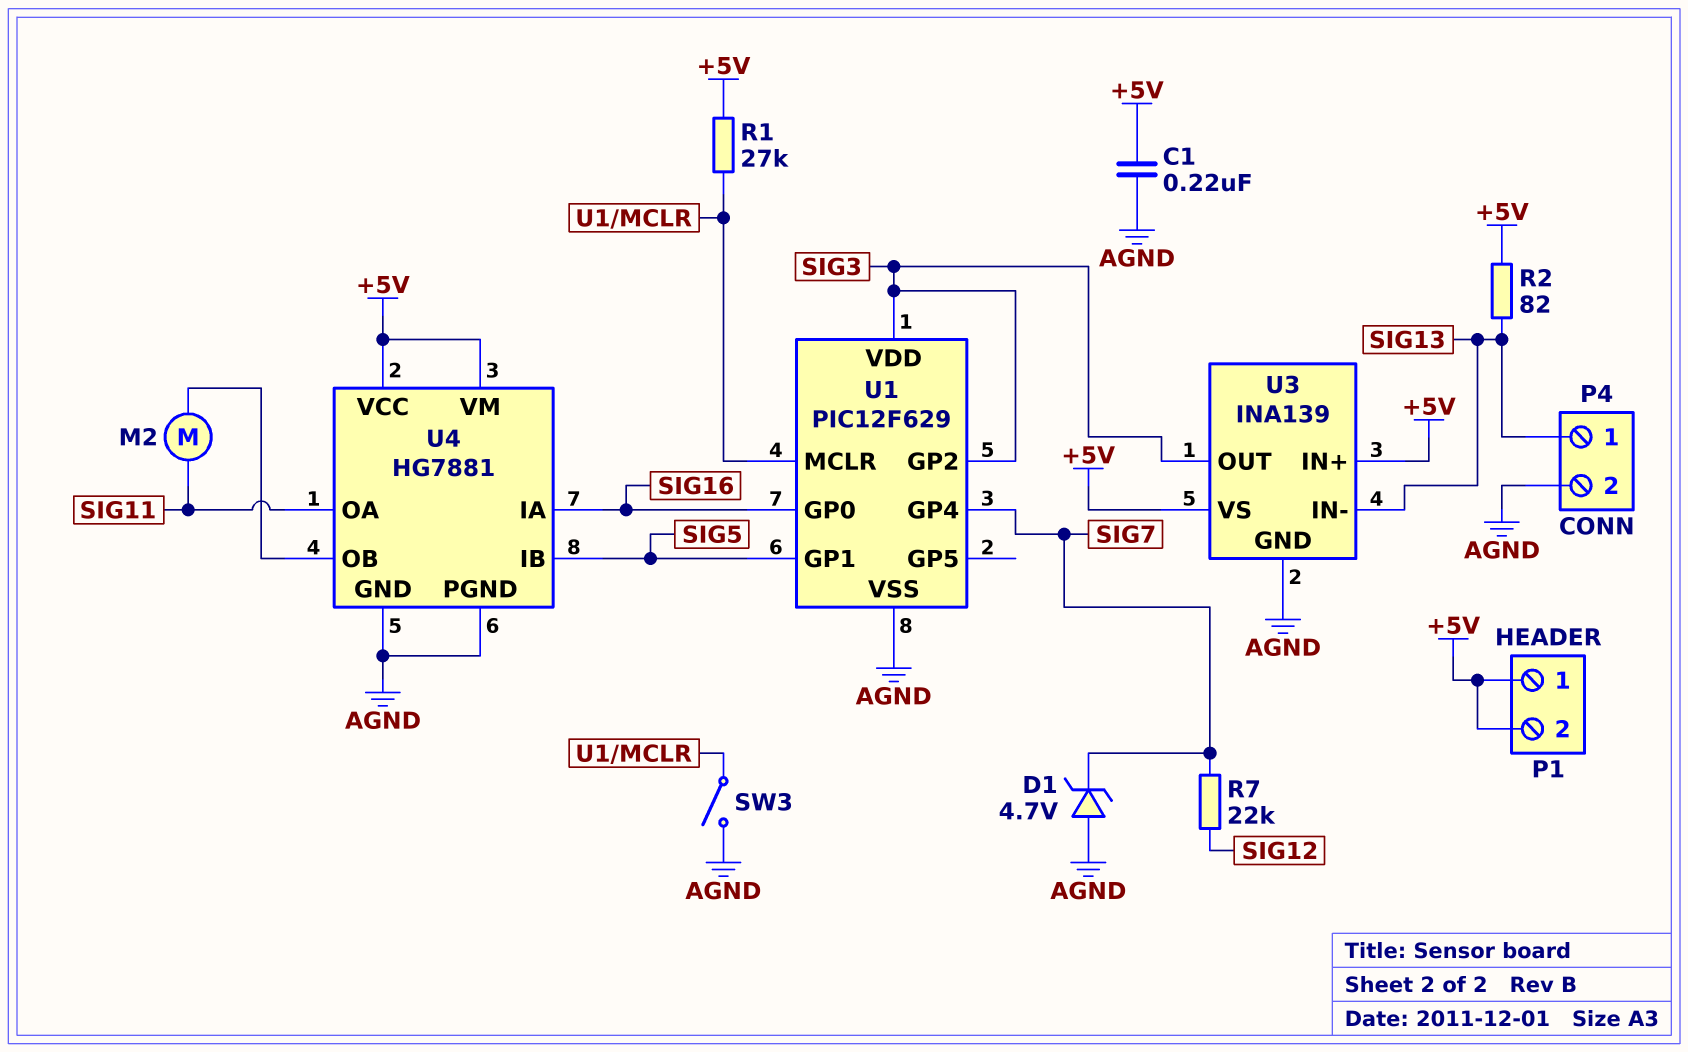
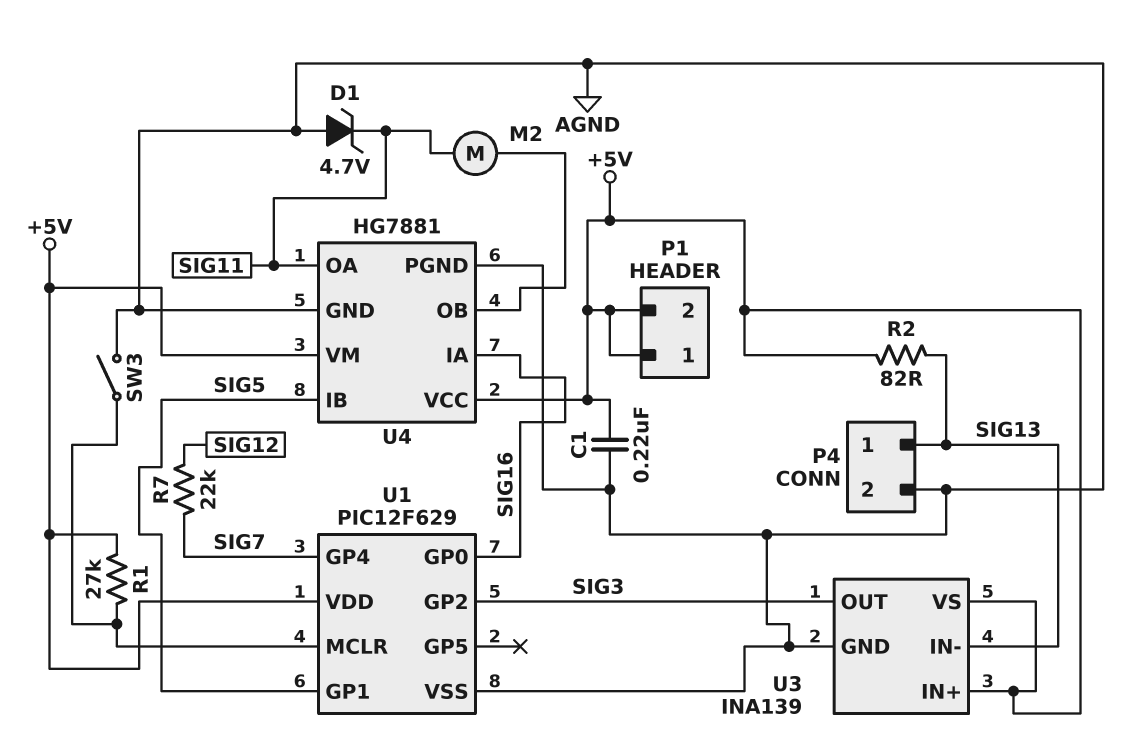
D1: zener 4.7V (A AGND, K SIG7) -> zener 4.7V (A AGND, K SIG11)
U1 pin VDD: SIG3 -> +5V

